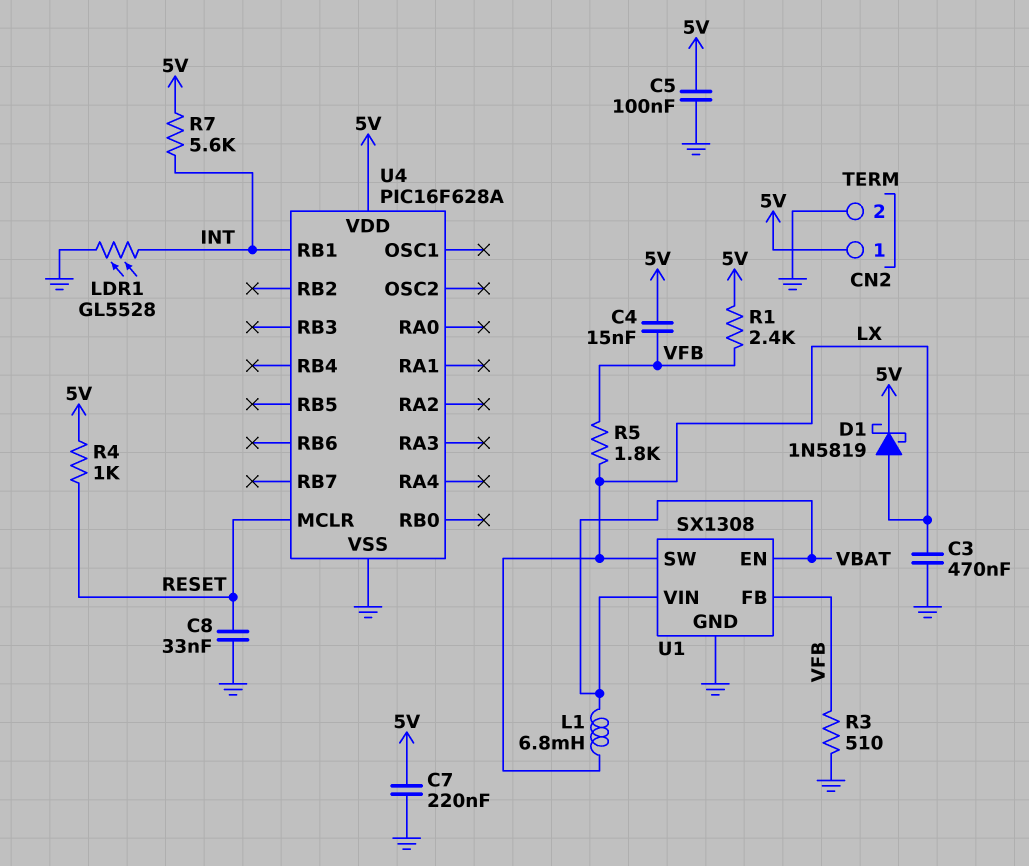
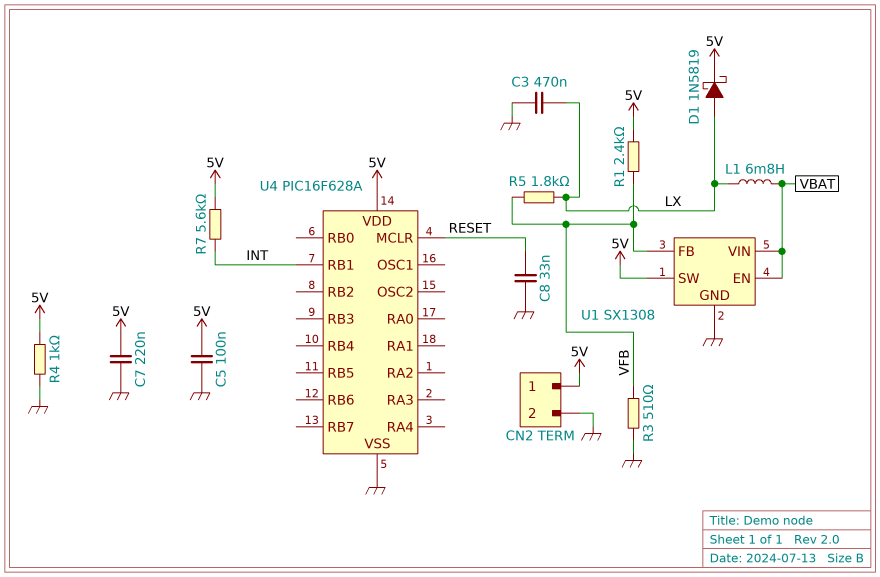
C4: 15nF (5V, VFB) -> none
LDR1: GL5528 (GND, INT) -> none
R4: 1k (5V, RESET) -> 1k (5V, GND)
U1 pin SW: LX -> 5V

